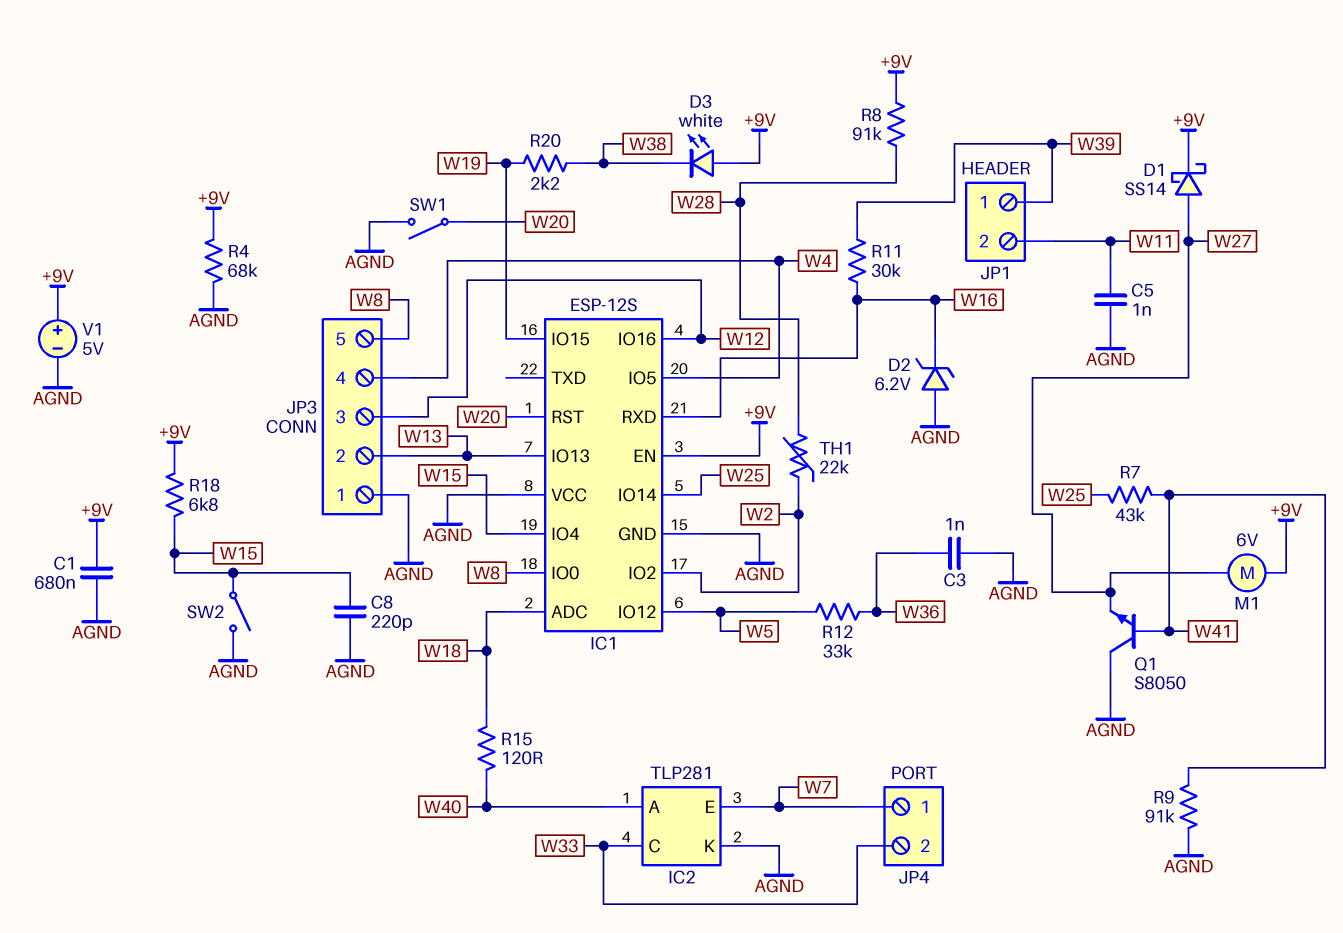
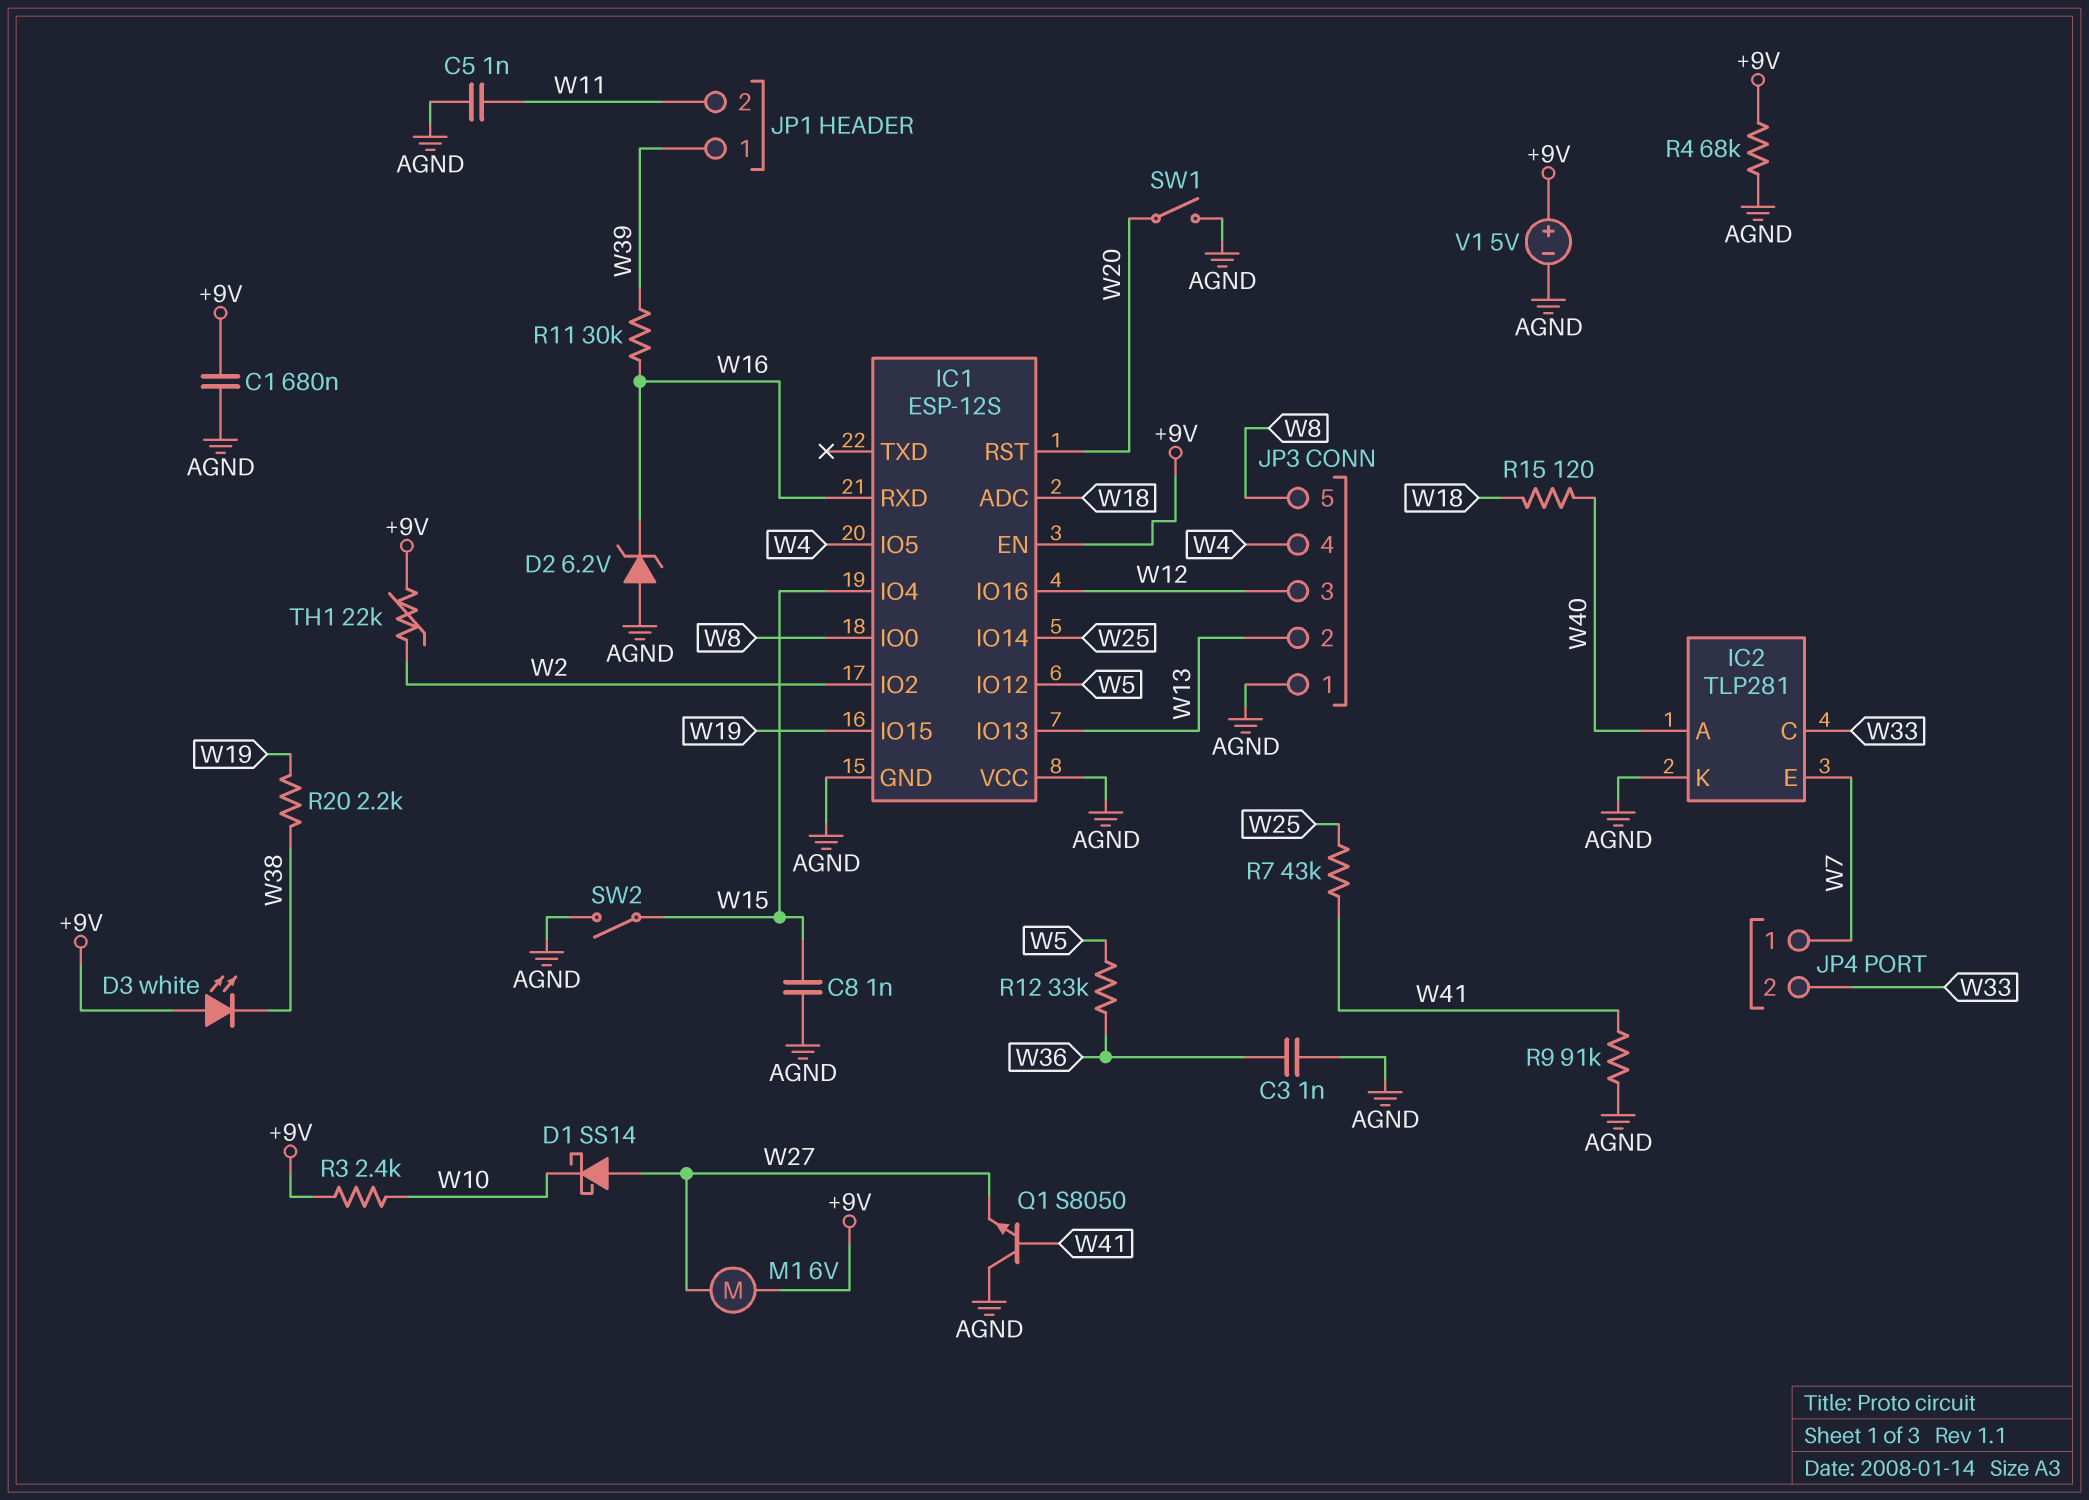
C8: 220pF (AGND, W15) -> 1nF (AGND, W15)
D1: schottky SS14 (A W27, K +9V) -> schottky SS14 (A W27, K W10)
R3: none -> 2.4k (+9V, W10)
R8: 91k (+9V, W28) -> none
R18: 6.8k (+9V, W15) -> none
TH1: 22k (W2, W28) -> 22k (+9V, W2)

